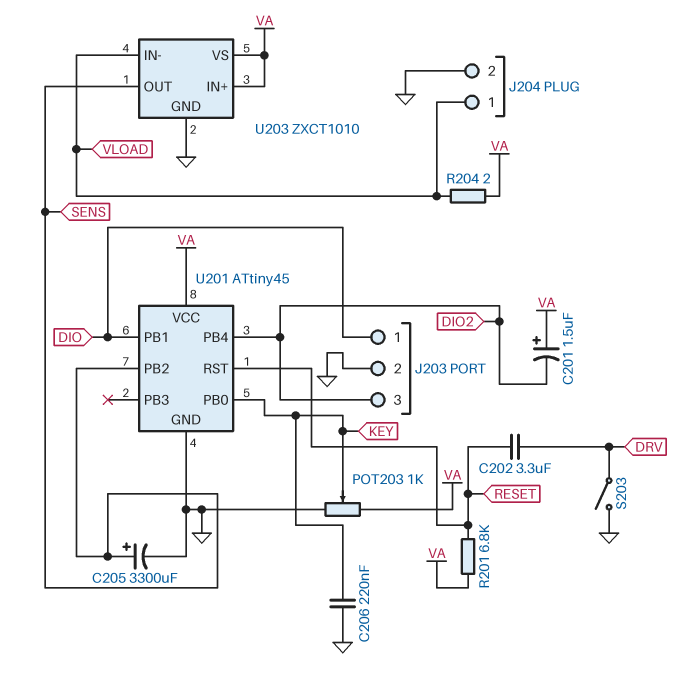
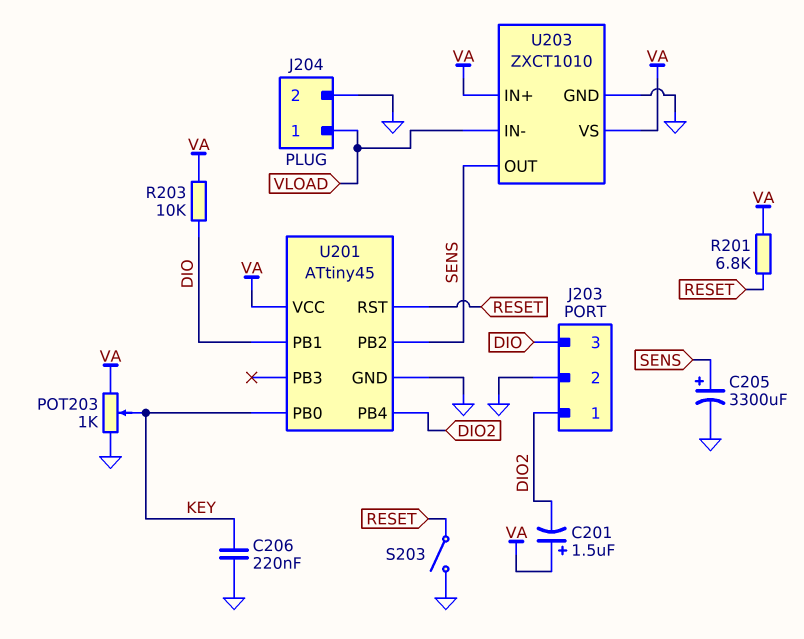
C202: 3.3uF (DRV, RESET) -> none
J203 pin 1: DIO -> DIO2
J203 pin 3: DIO2 -> DIO
R203: none -> 10k (DIO, VA)
R204: 2 (VA, VLOAD) -> none
S203: switch (DRV, GND) -> switch (GND, RESET)

